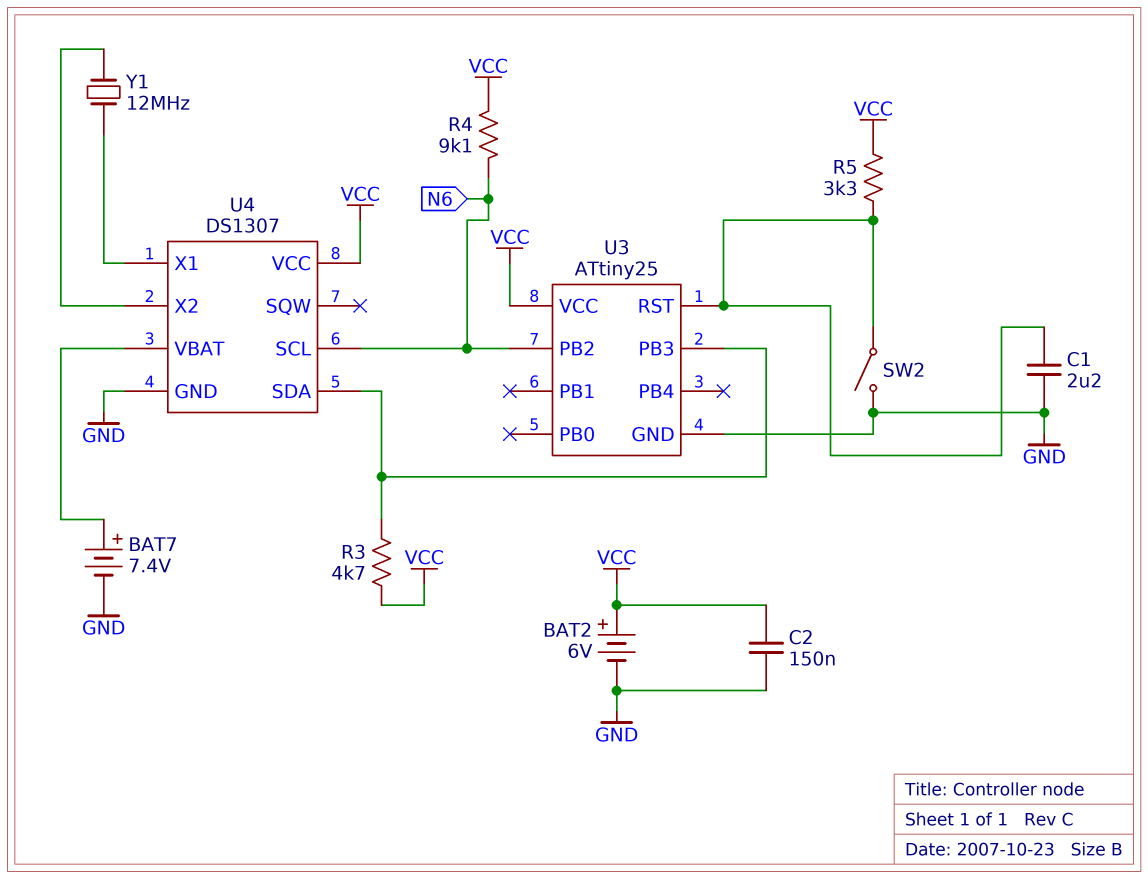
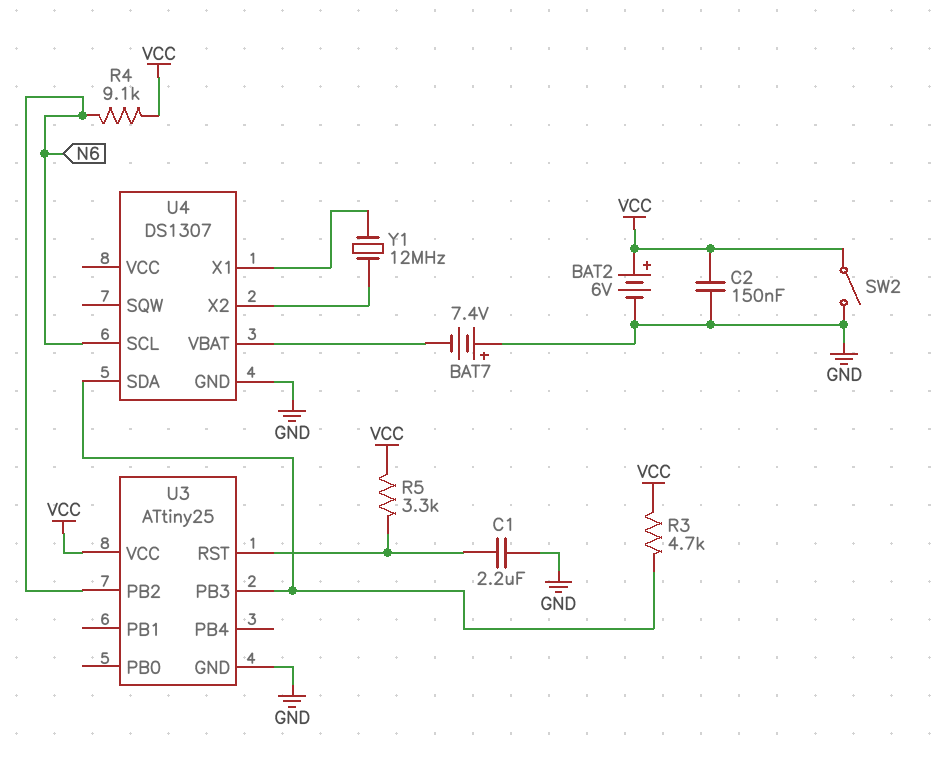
BAT7: 7.4V (plus U4/VBAT, minus GND) -> 7.4V (plus GND, minus U4/VBAT)
SW2: switch (GND, U3/RST) -> switch (GND, VCC)
U4 pin VCC: VCC -> none

